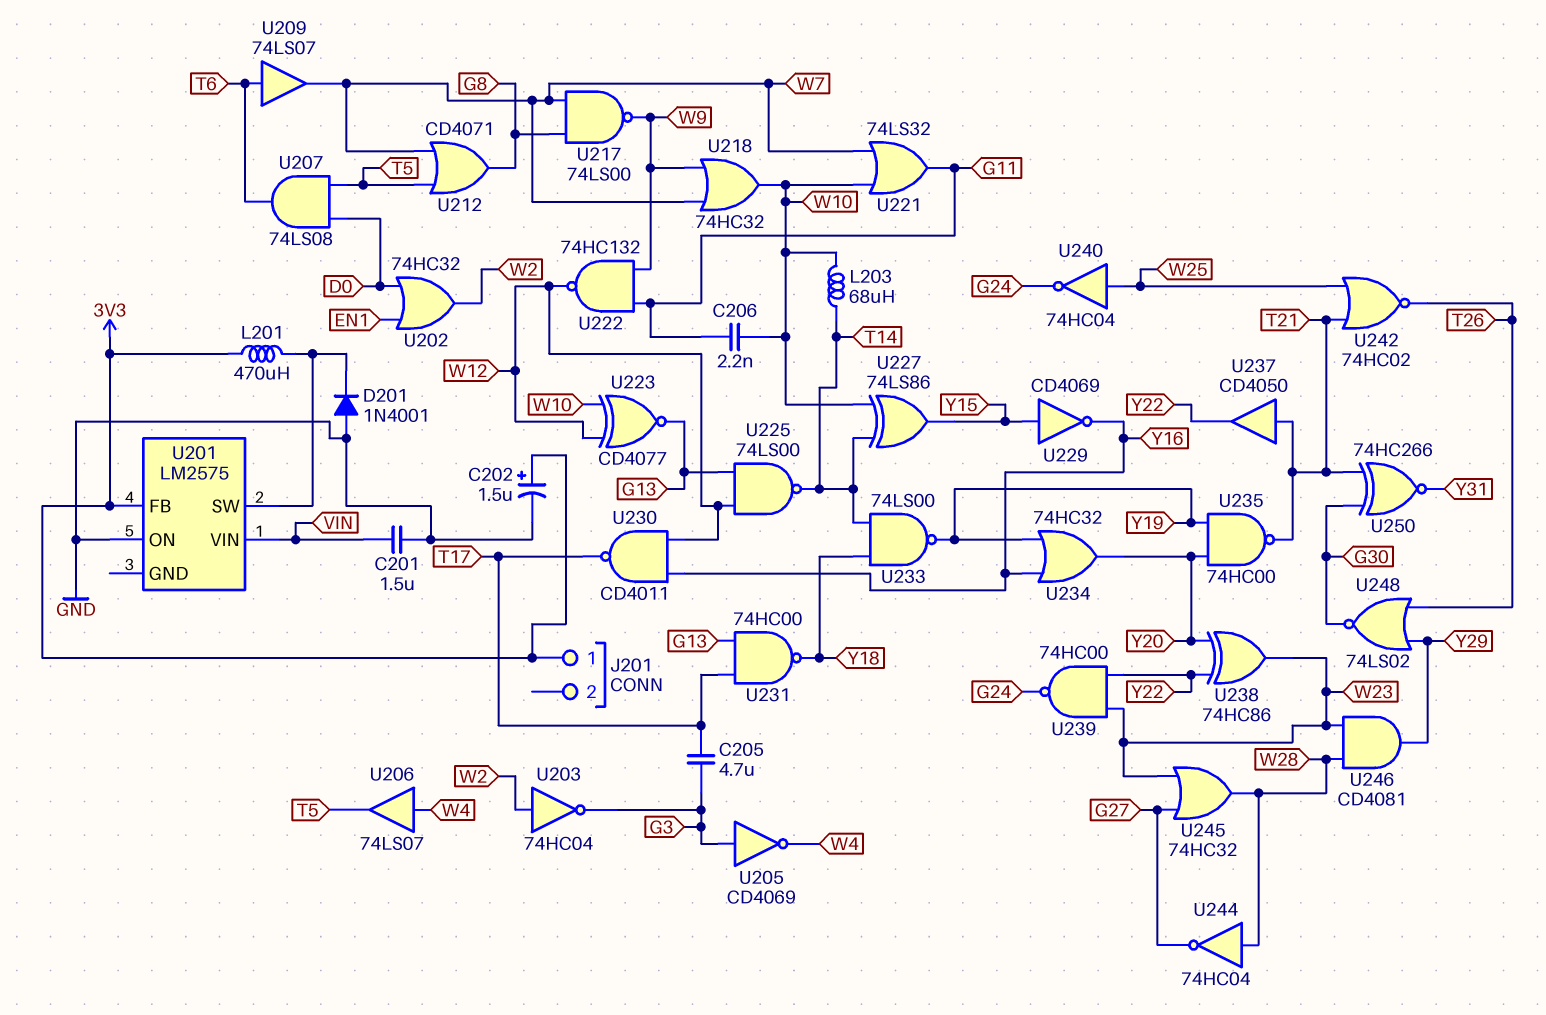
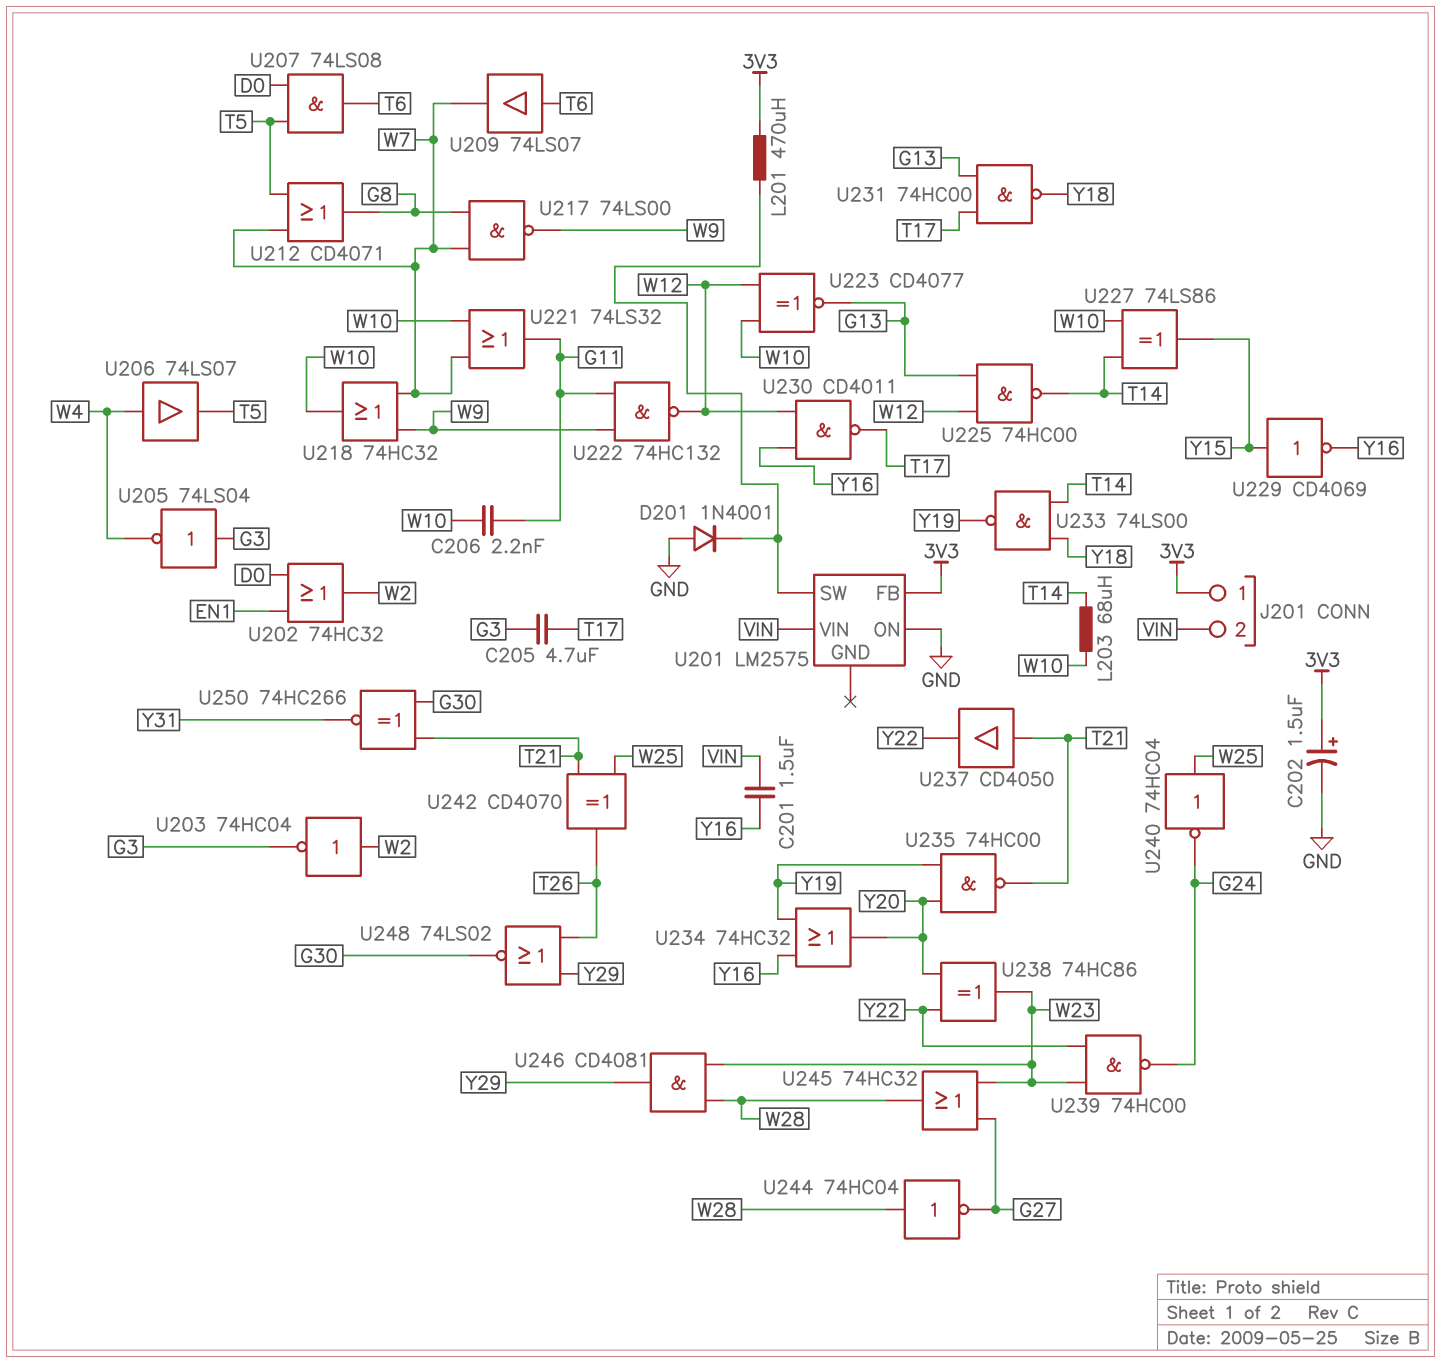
C201: 1.5uF (GND, VIN) -> 1.5uF (VIN, Y16)
J201 pin 2: none -> VIN
U205: NOT CD4069 (in G3, out W4) -> NOT 74LS04 (in G3, out W4)
U225: NAND 74LS00 (in G13, in W12, out T14) -> NAND 74HC00 (in G13, in W12, out T14)
U242: NOR 74HC02 (in T21, in W25, out T26) -> XOR CD4070 (in T21, in W25, out T26)

